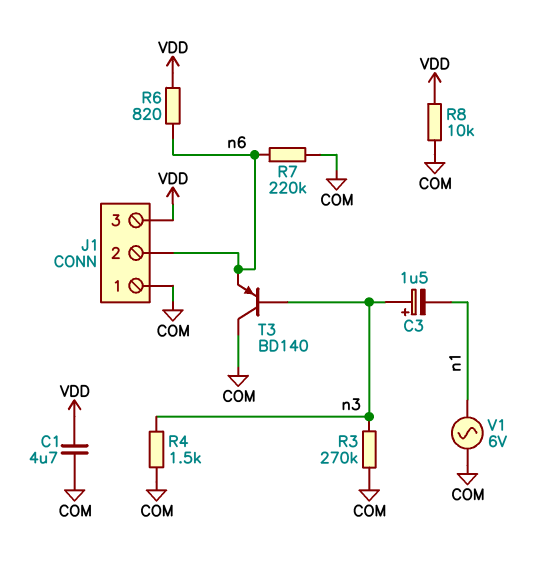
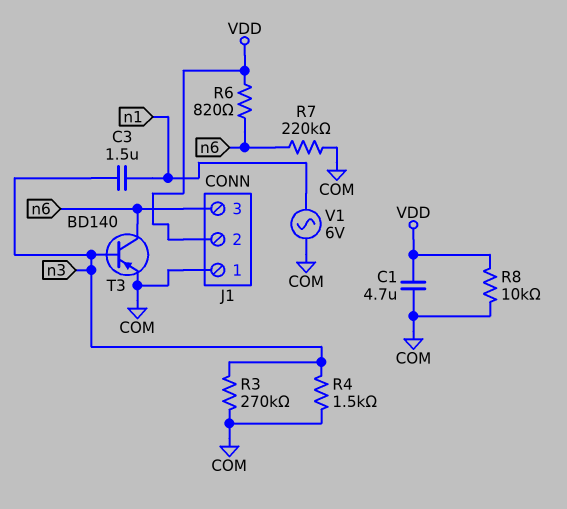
C3: 1.5uF (plus n3, minus n1) -> 1.5uF (n1, n3)
J1 pin 2: n6 -> VDD
J1 pin 3: VDD -> n6
T3: PNP BD140 (B n3, C COM, E n6) -> PNP BD140 (B n3, C n6, E COM)

